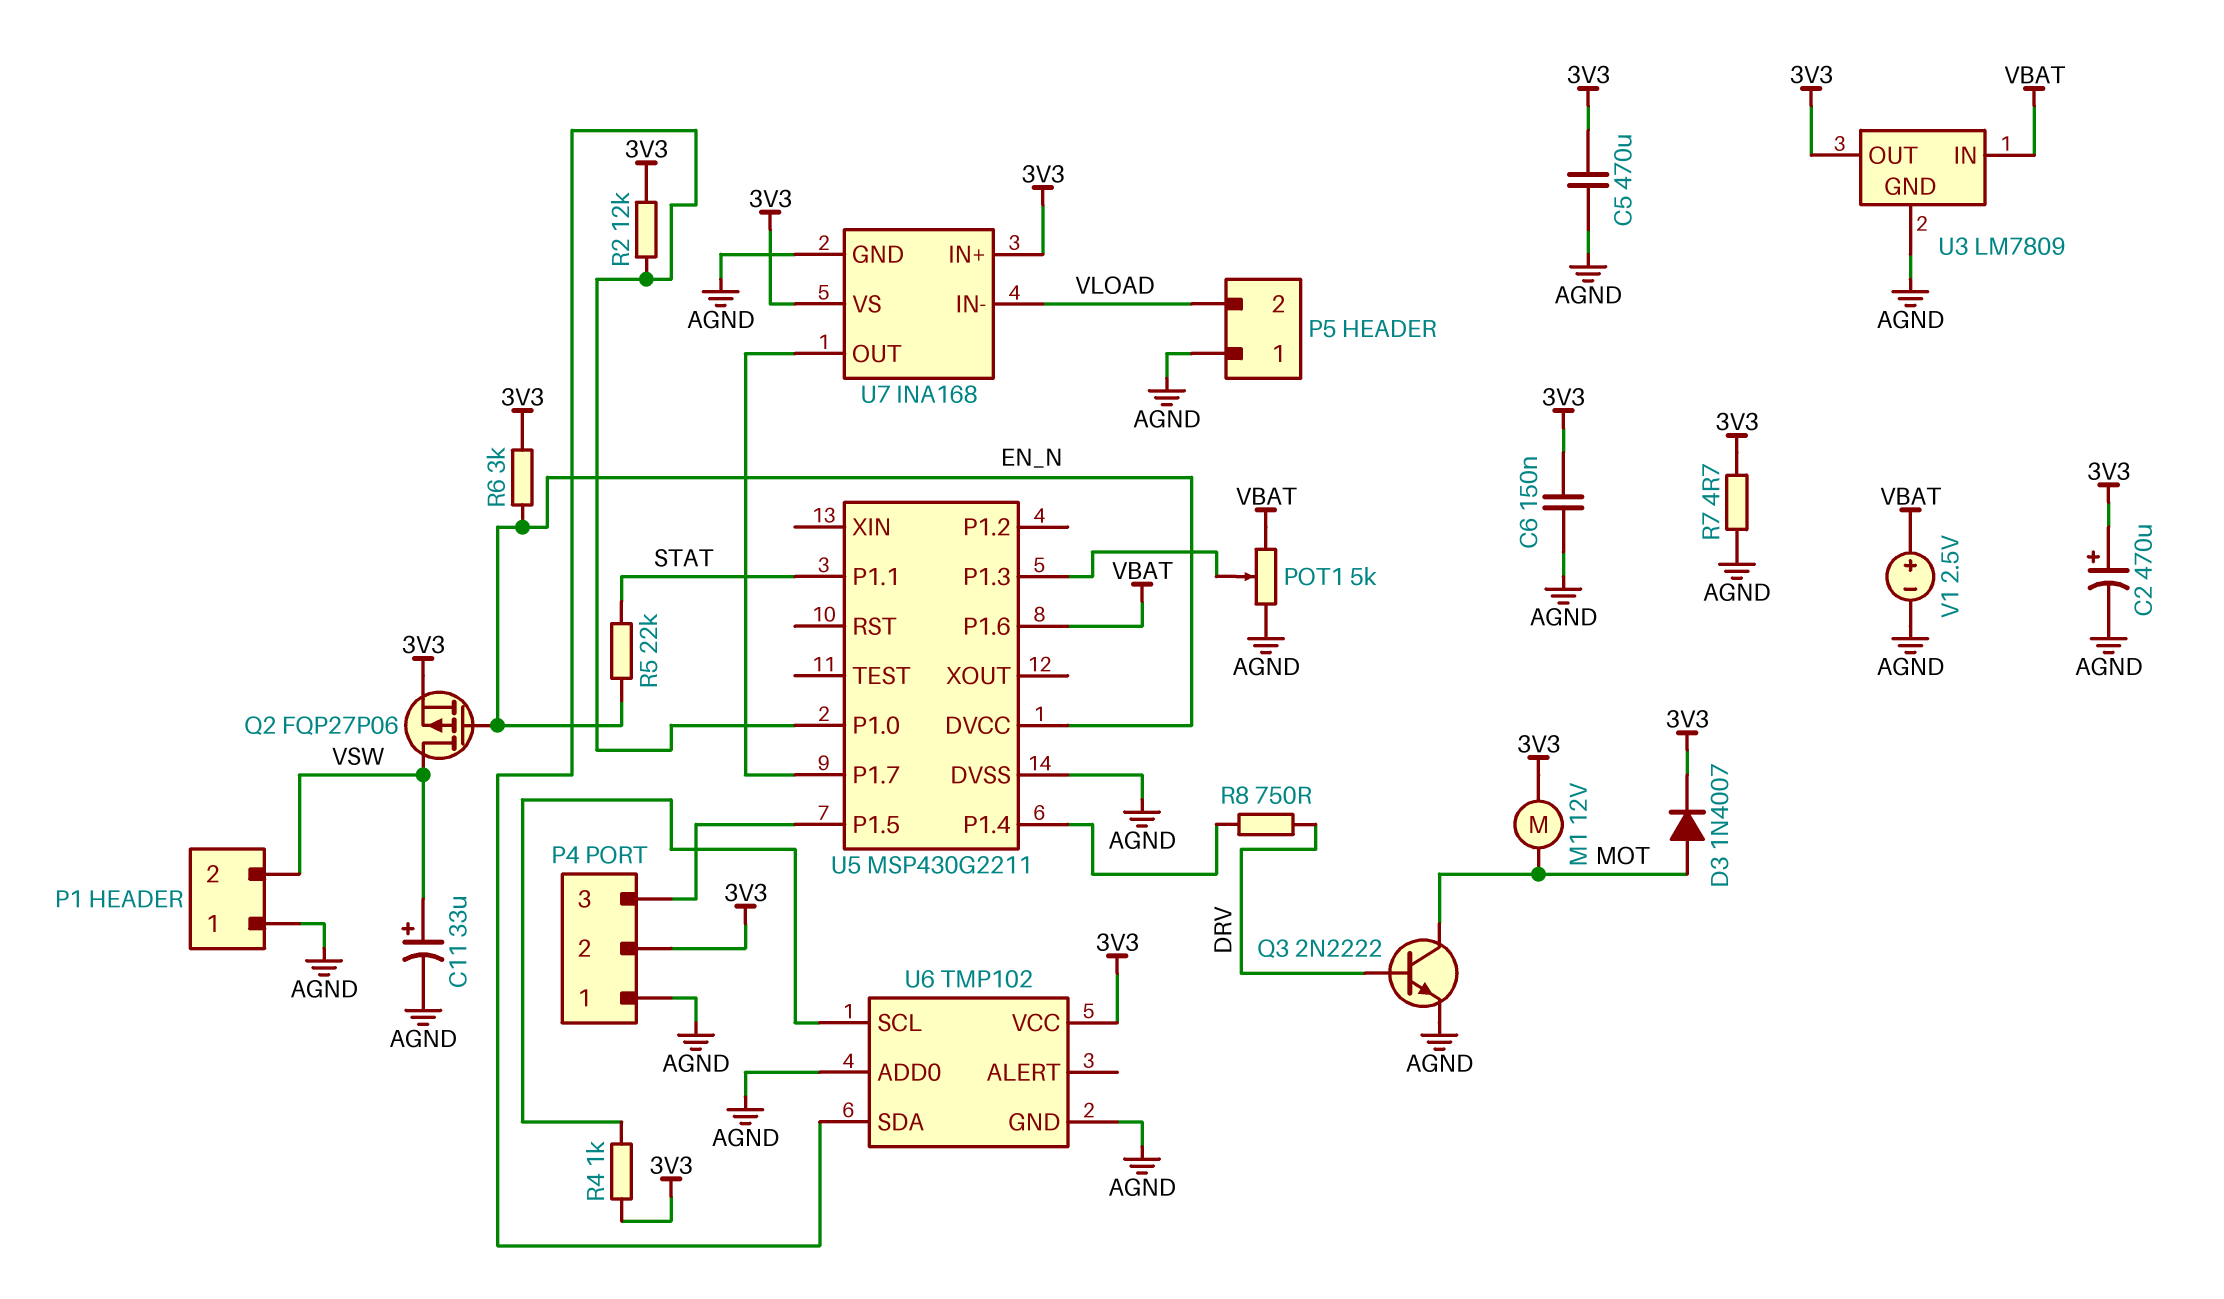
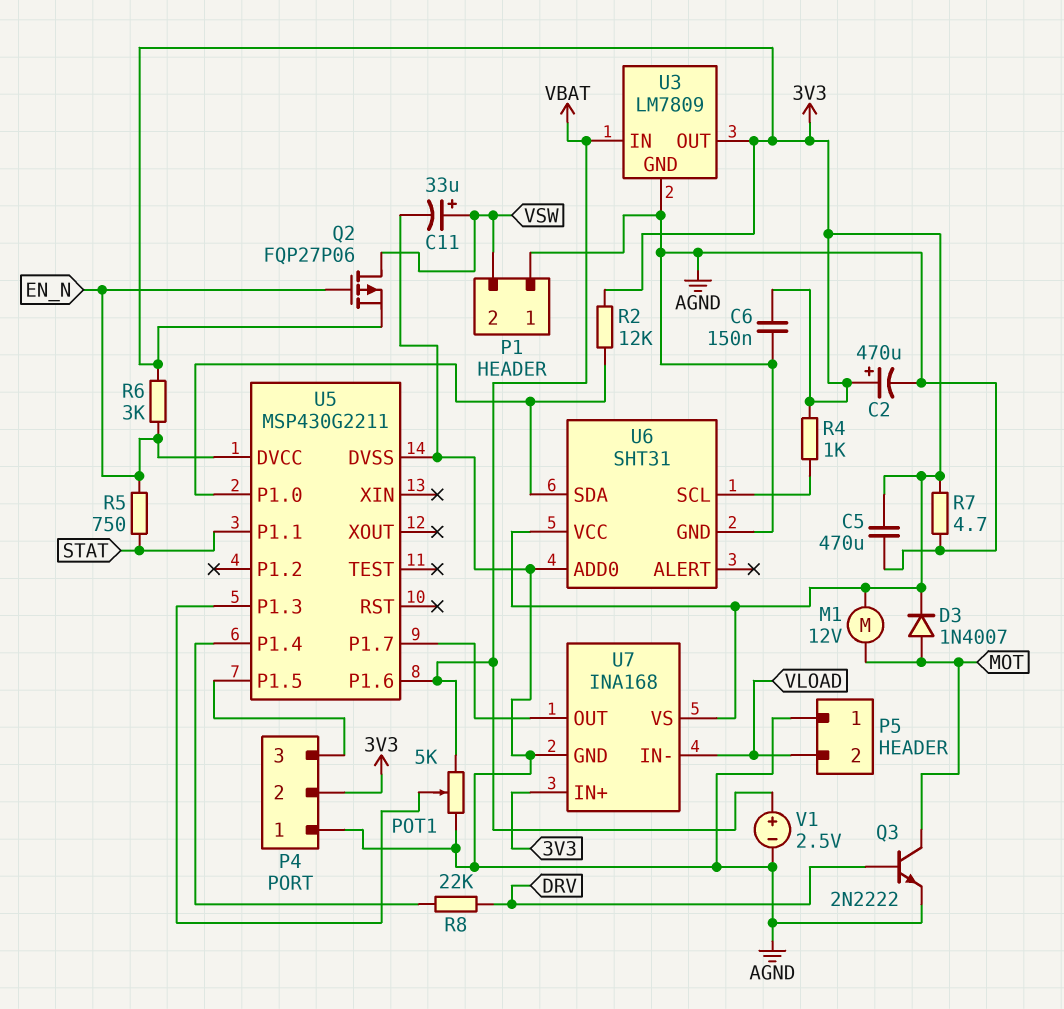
R5: 22k (EN_N, STAT) -> 750 (EN_N, STAT)
R8: 750 (DRV, U5/P1.4) -> 22k (DRV, U5/P1.4)
U6: TMP102 -> SHT31

